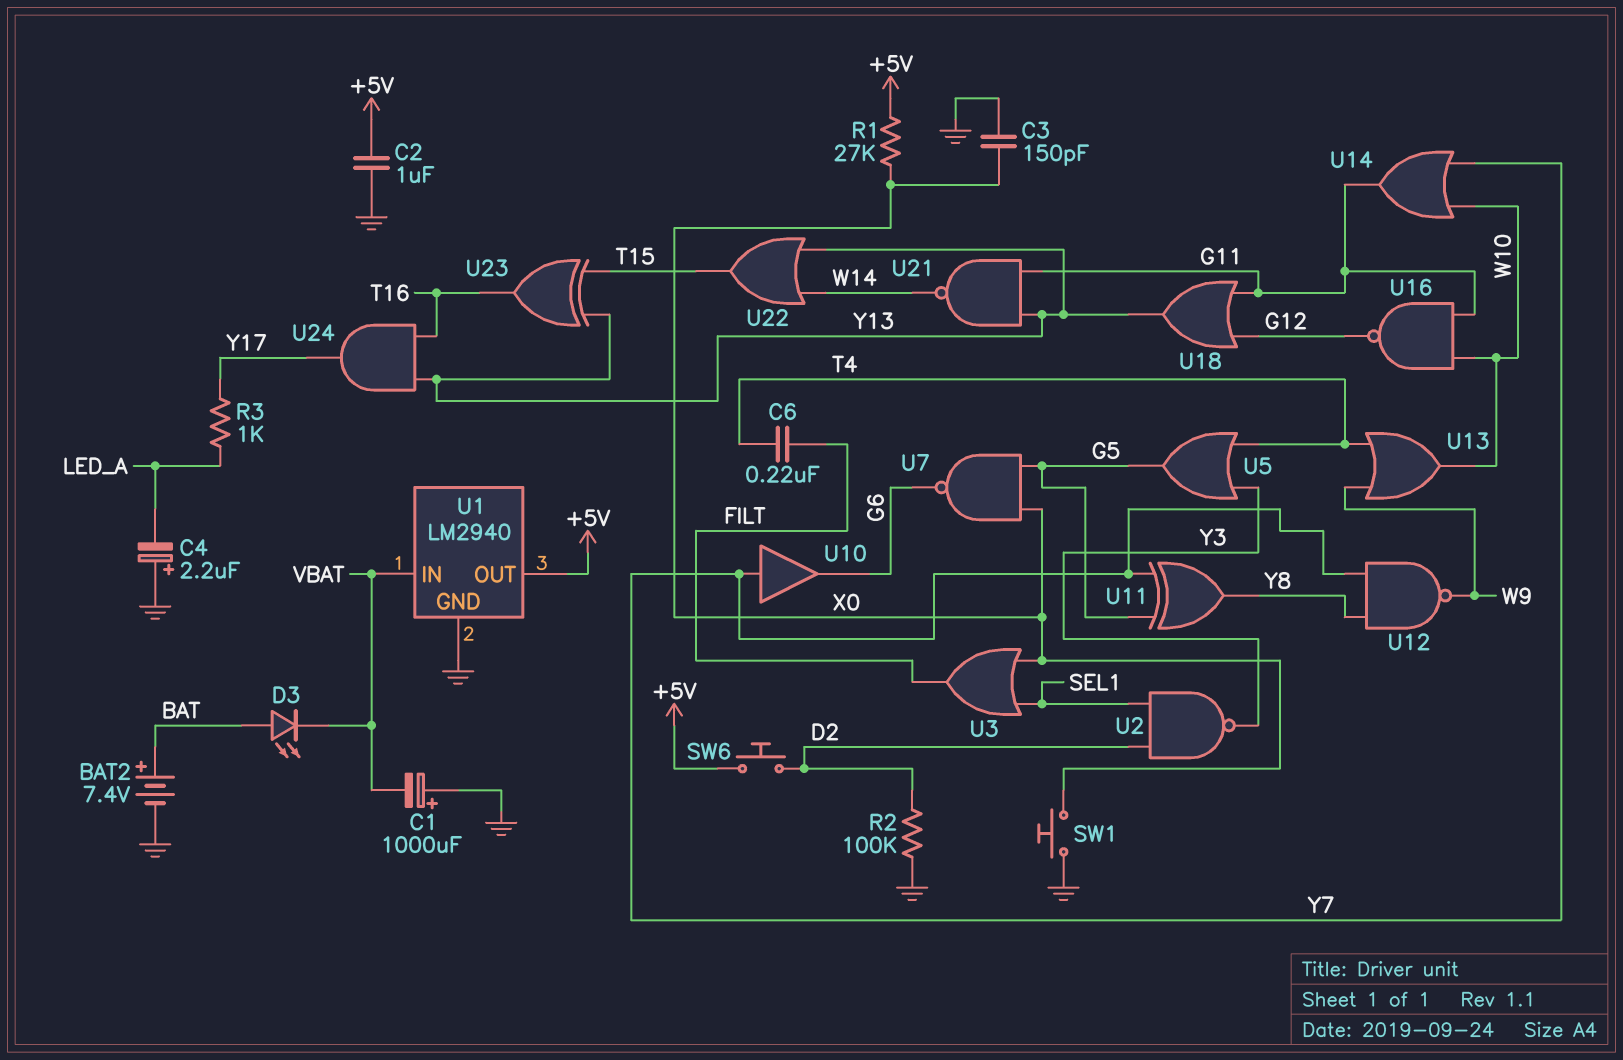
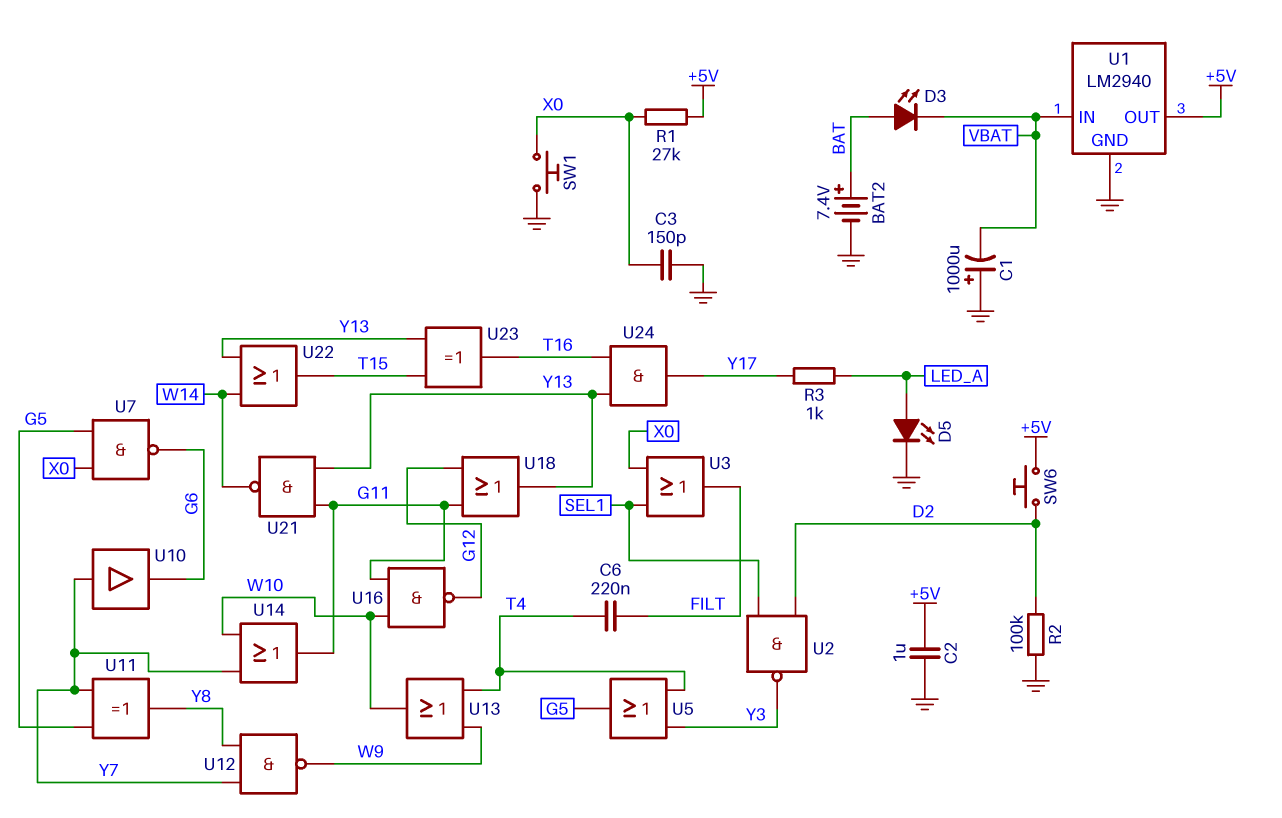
C4: 2.2uF (plus GND, minus LED_A) -> none
D5: none -> LED (A LED_A, K GND)

